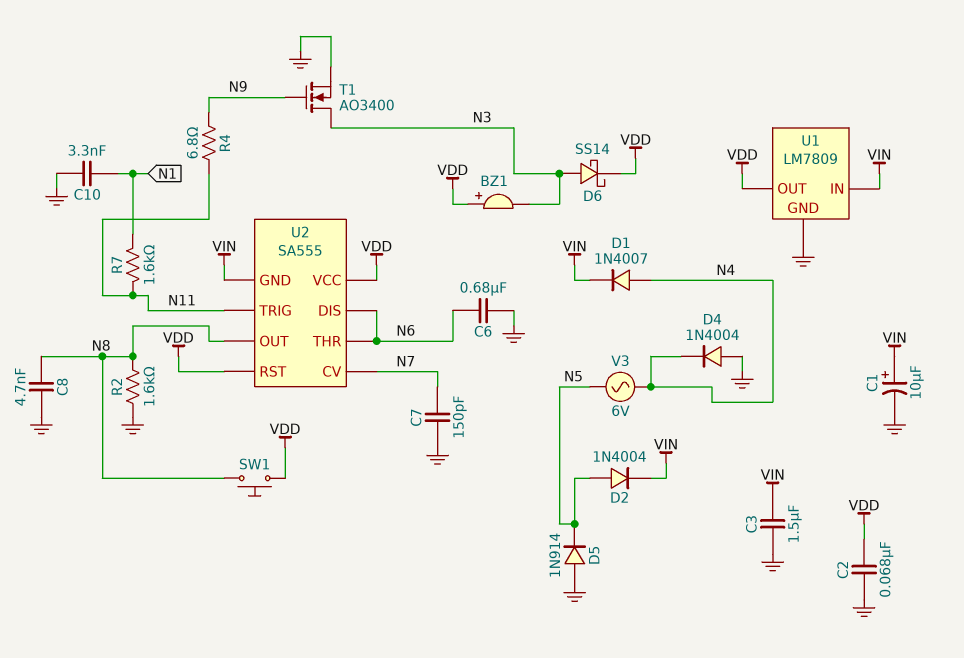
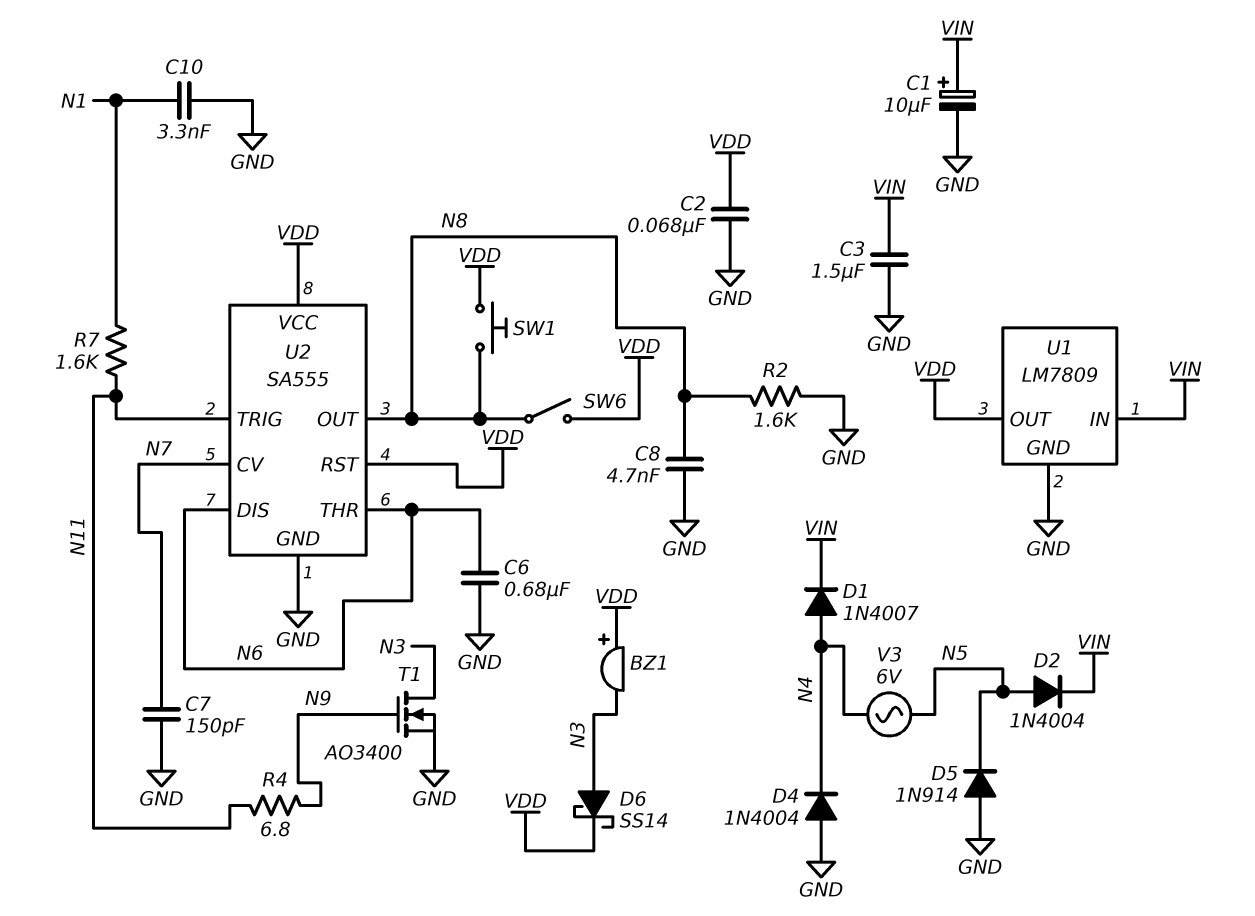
SW6: none -> switch (N8, VDD)
U2 pin GND: VIN -> GND

